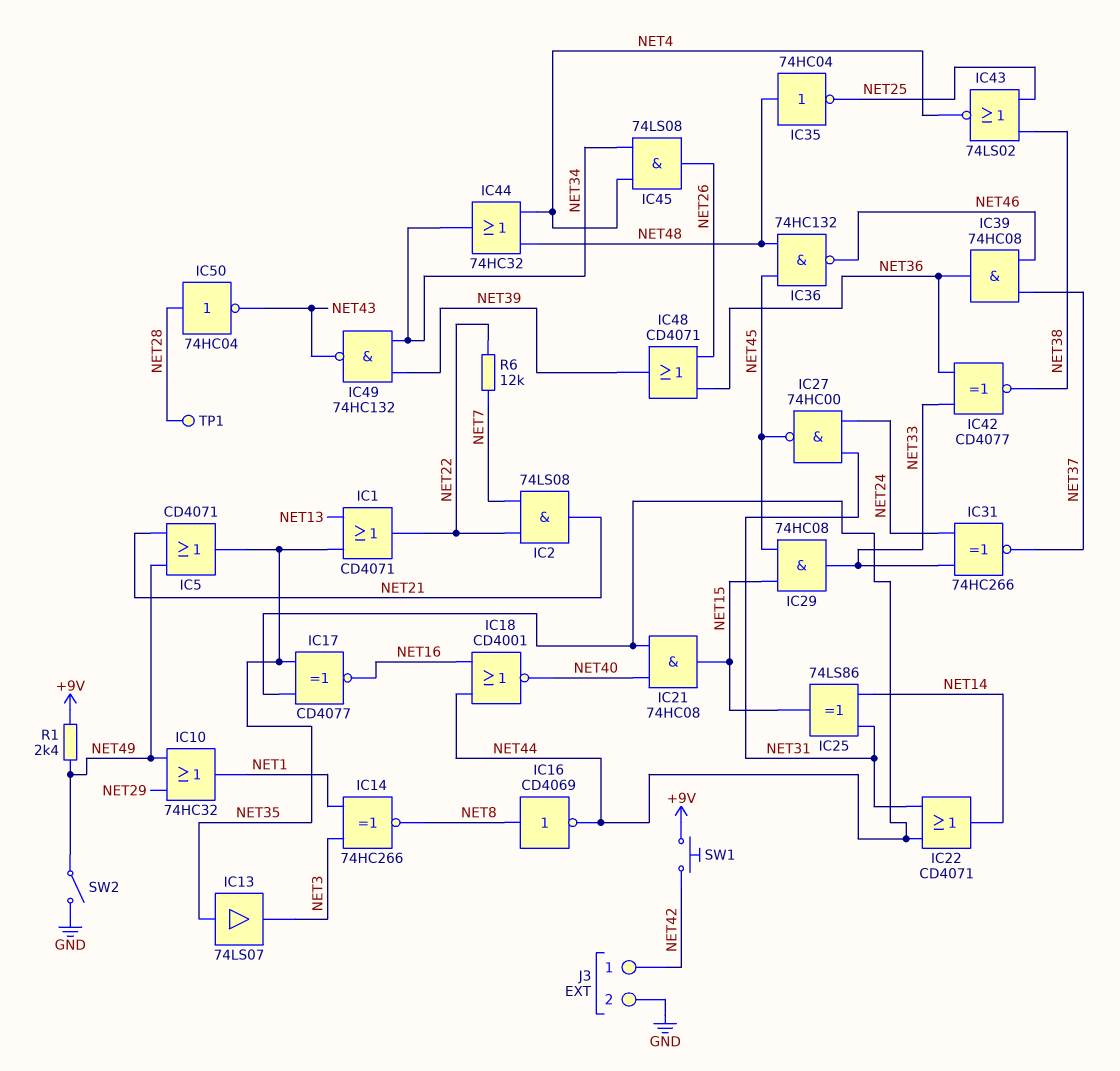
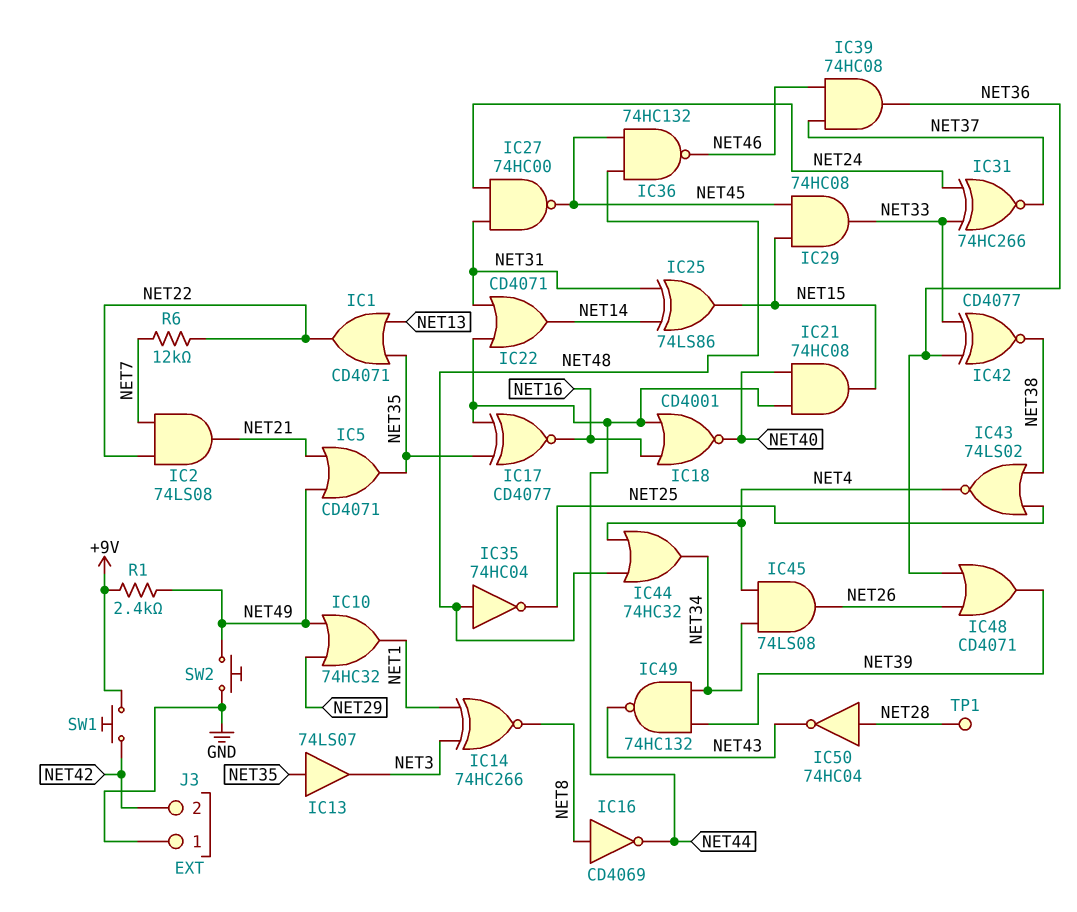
J3 pin 1: NET42 -> GND
J3 pin 2: GND -> NET42
SW2: switch (GND, NET49) -> button (GND, NET49)

